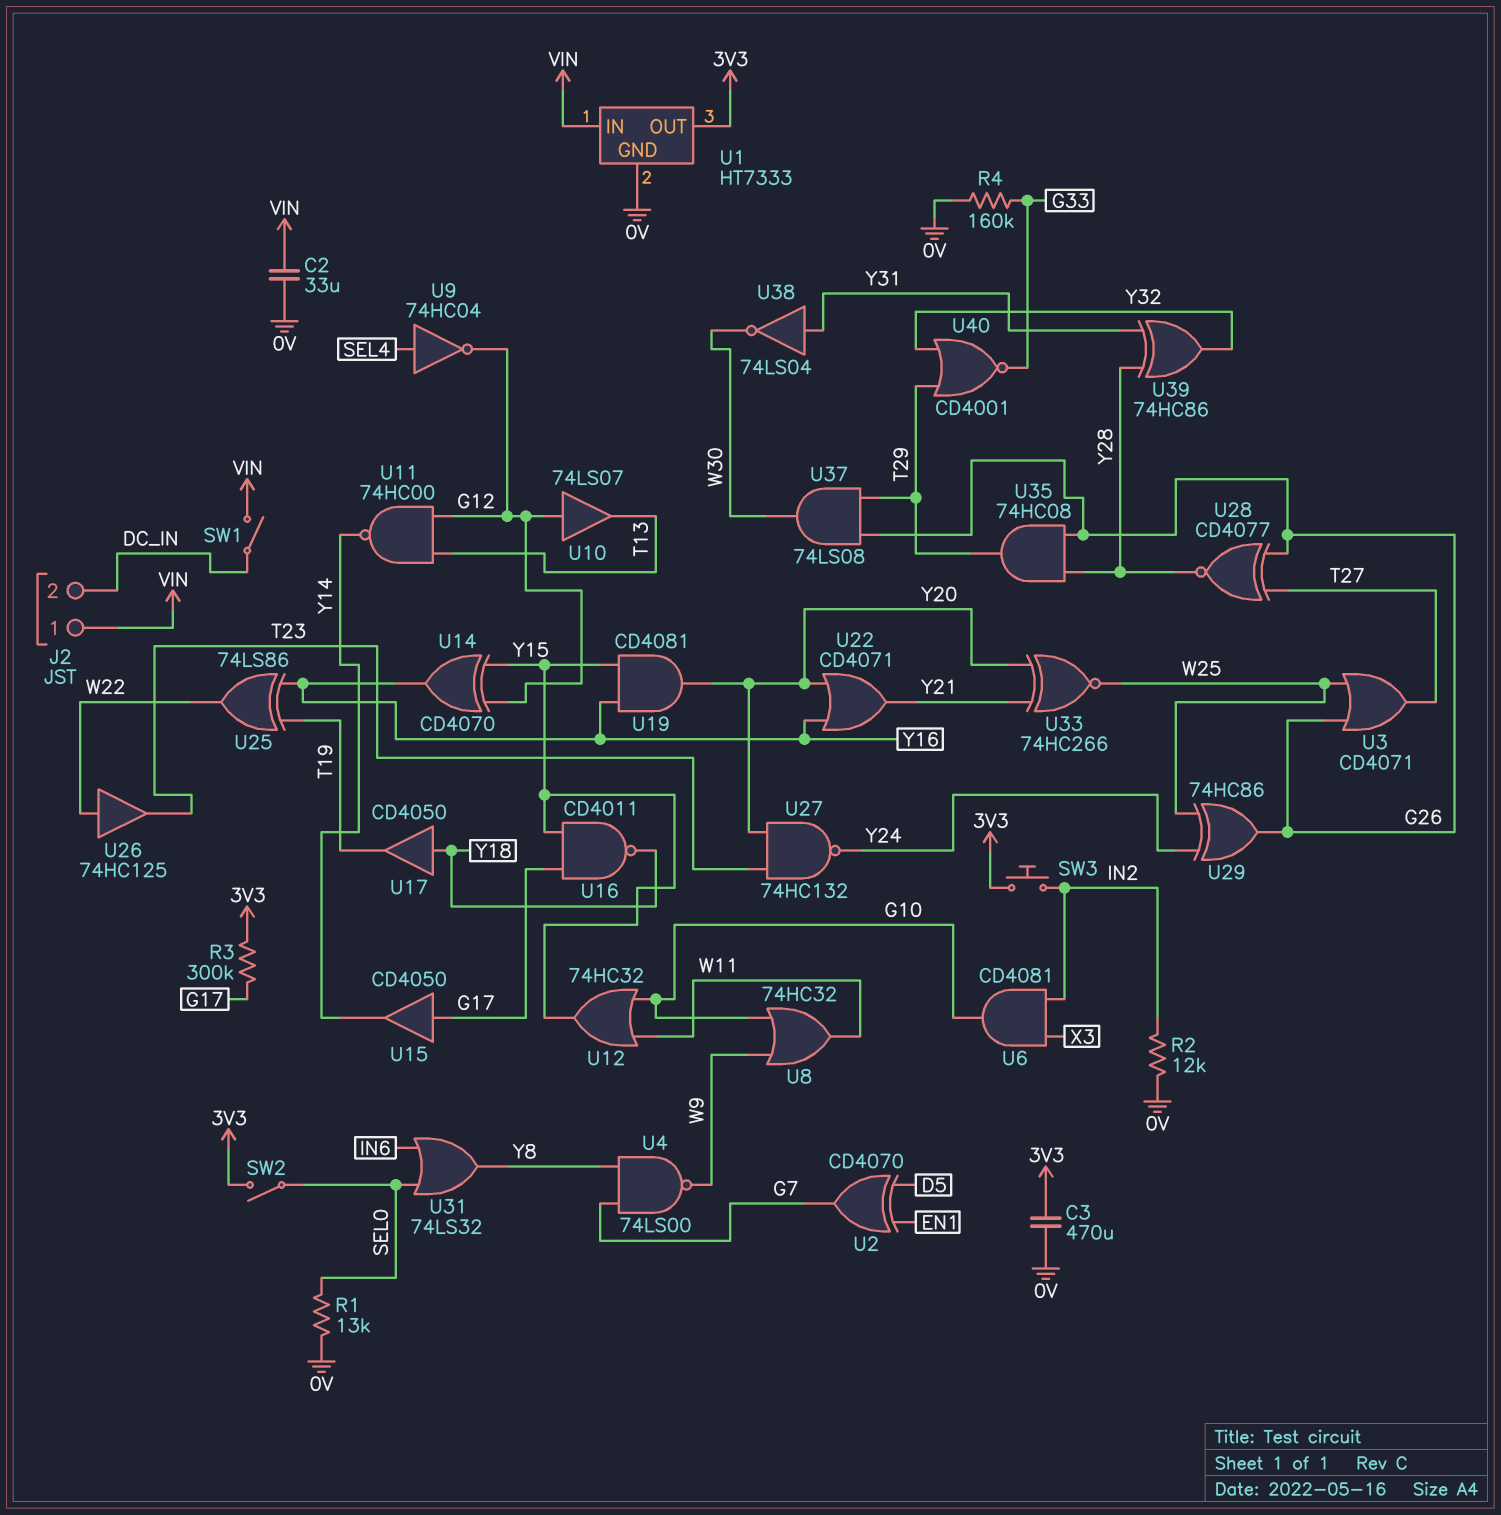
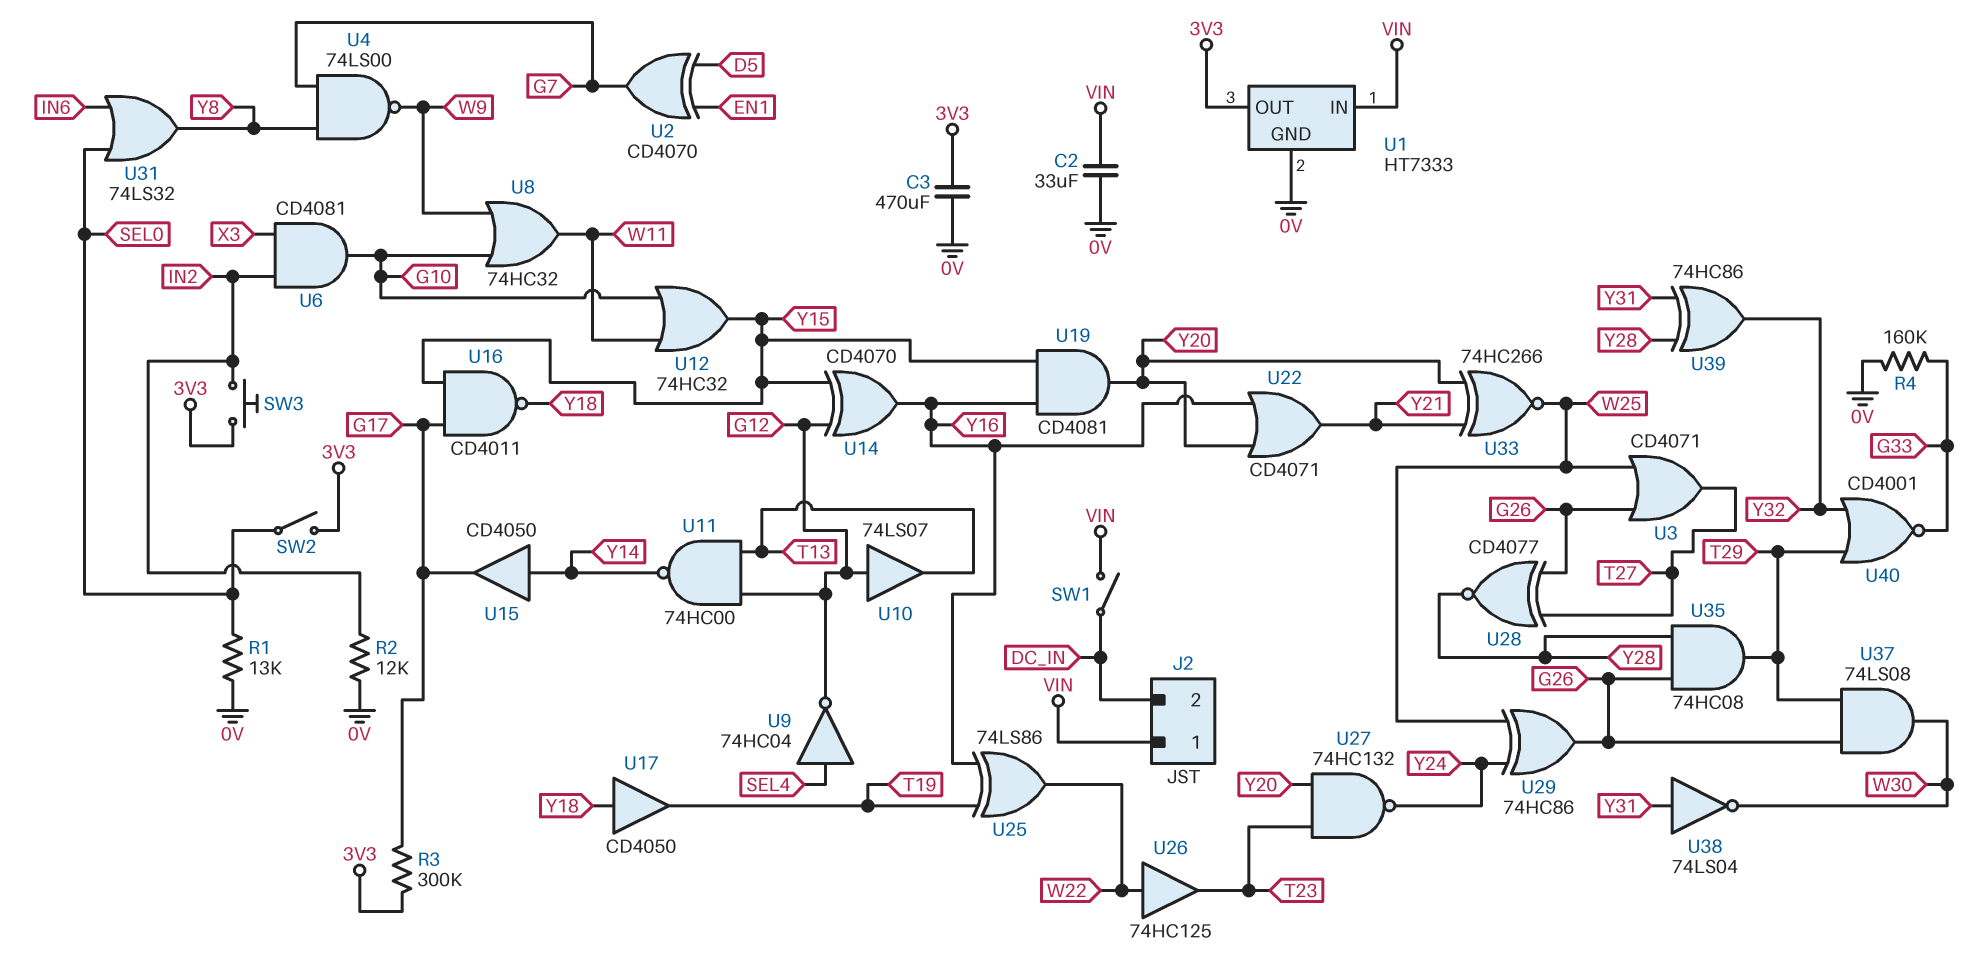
U15: buffer CD4050 (in G17, out Y14) -> buffer CD4050 (in Y14, out G17)

